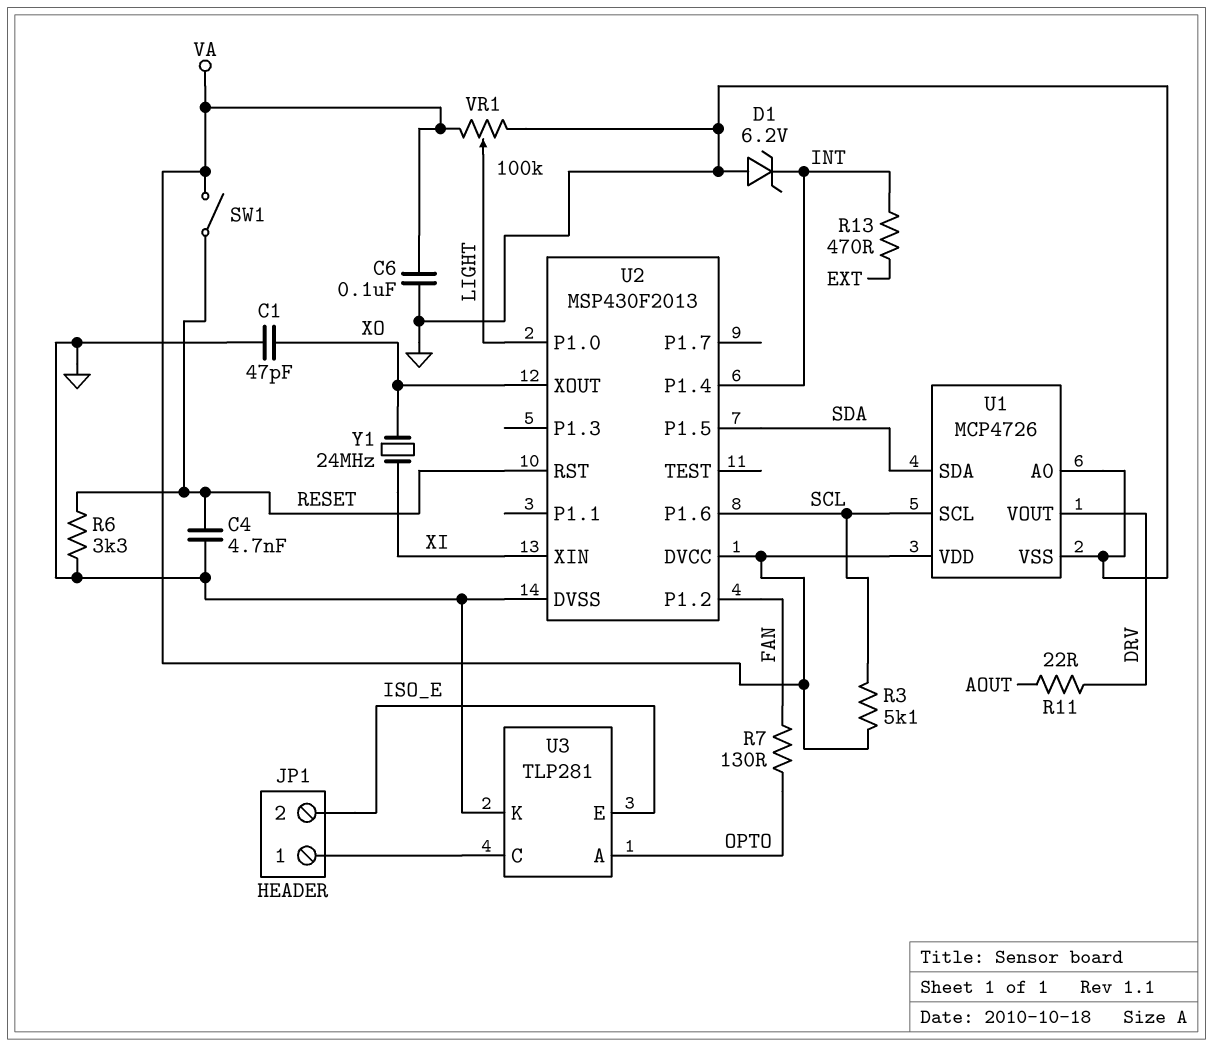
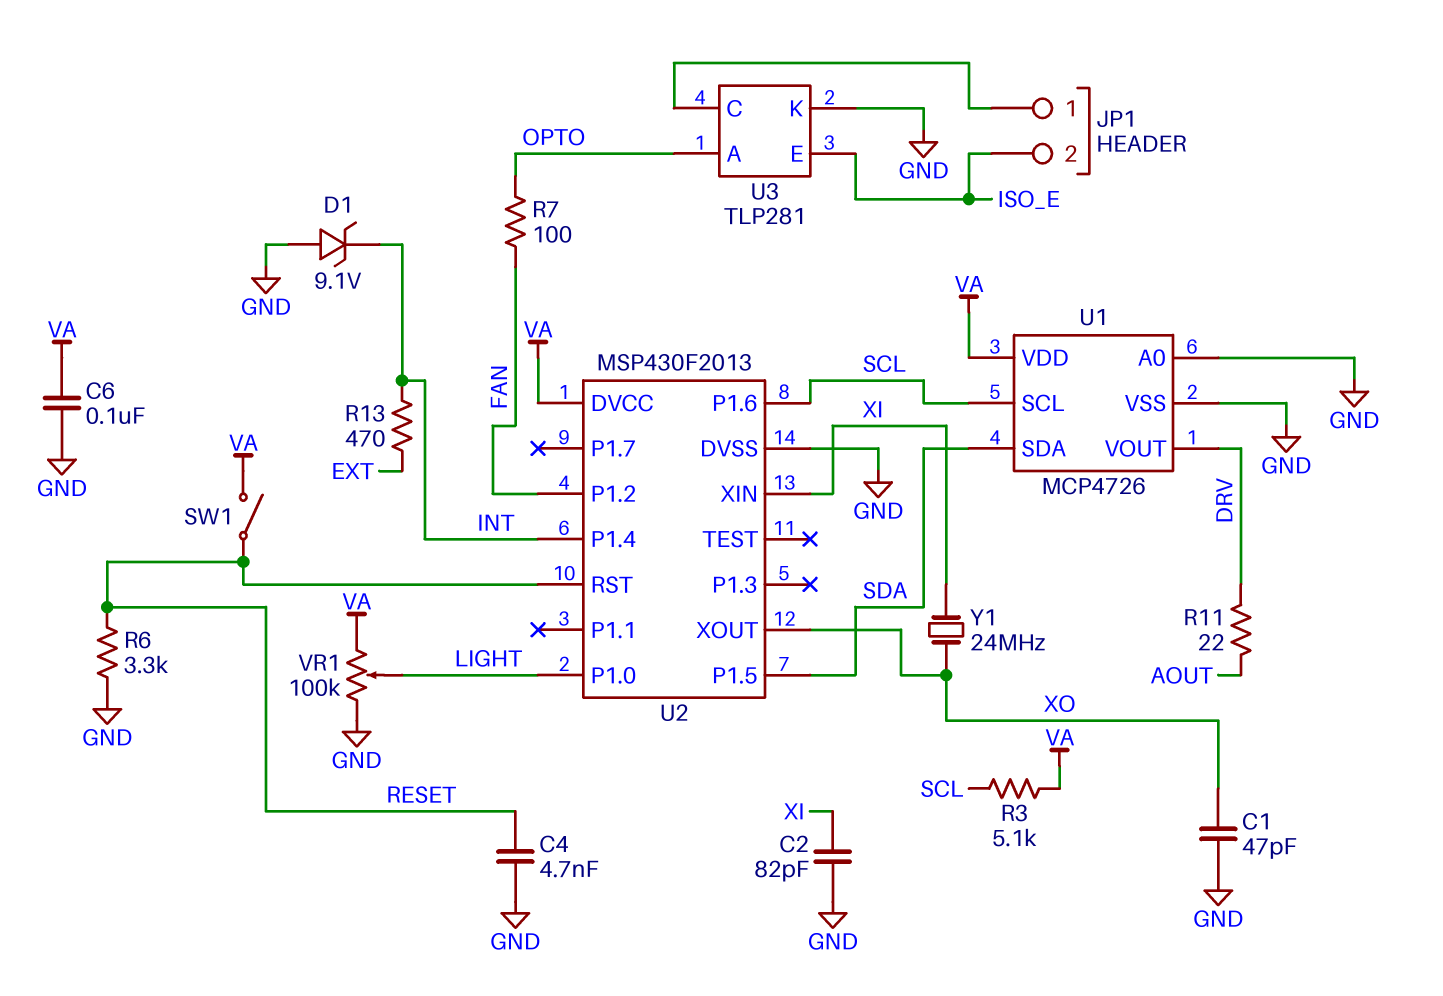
C2: none -> 82pF (GND, XI)
D1: zener 6.2V (A GND, K INT) -> zener 9.1V (A GND, K INT)
R7: 130 (FAN, OPTO) -> 100 (FAN, OPTO)

